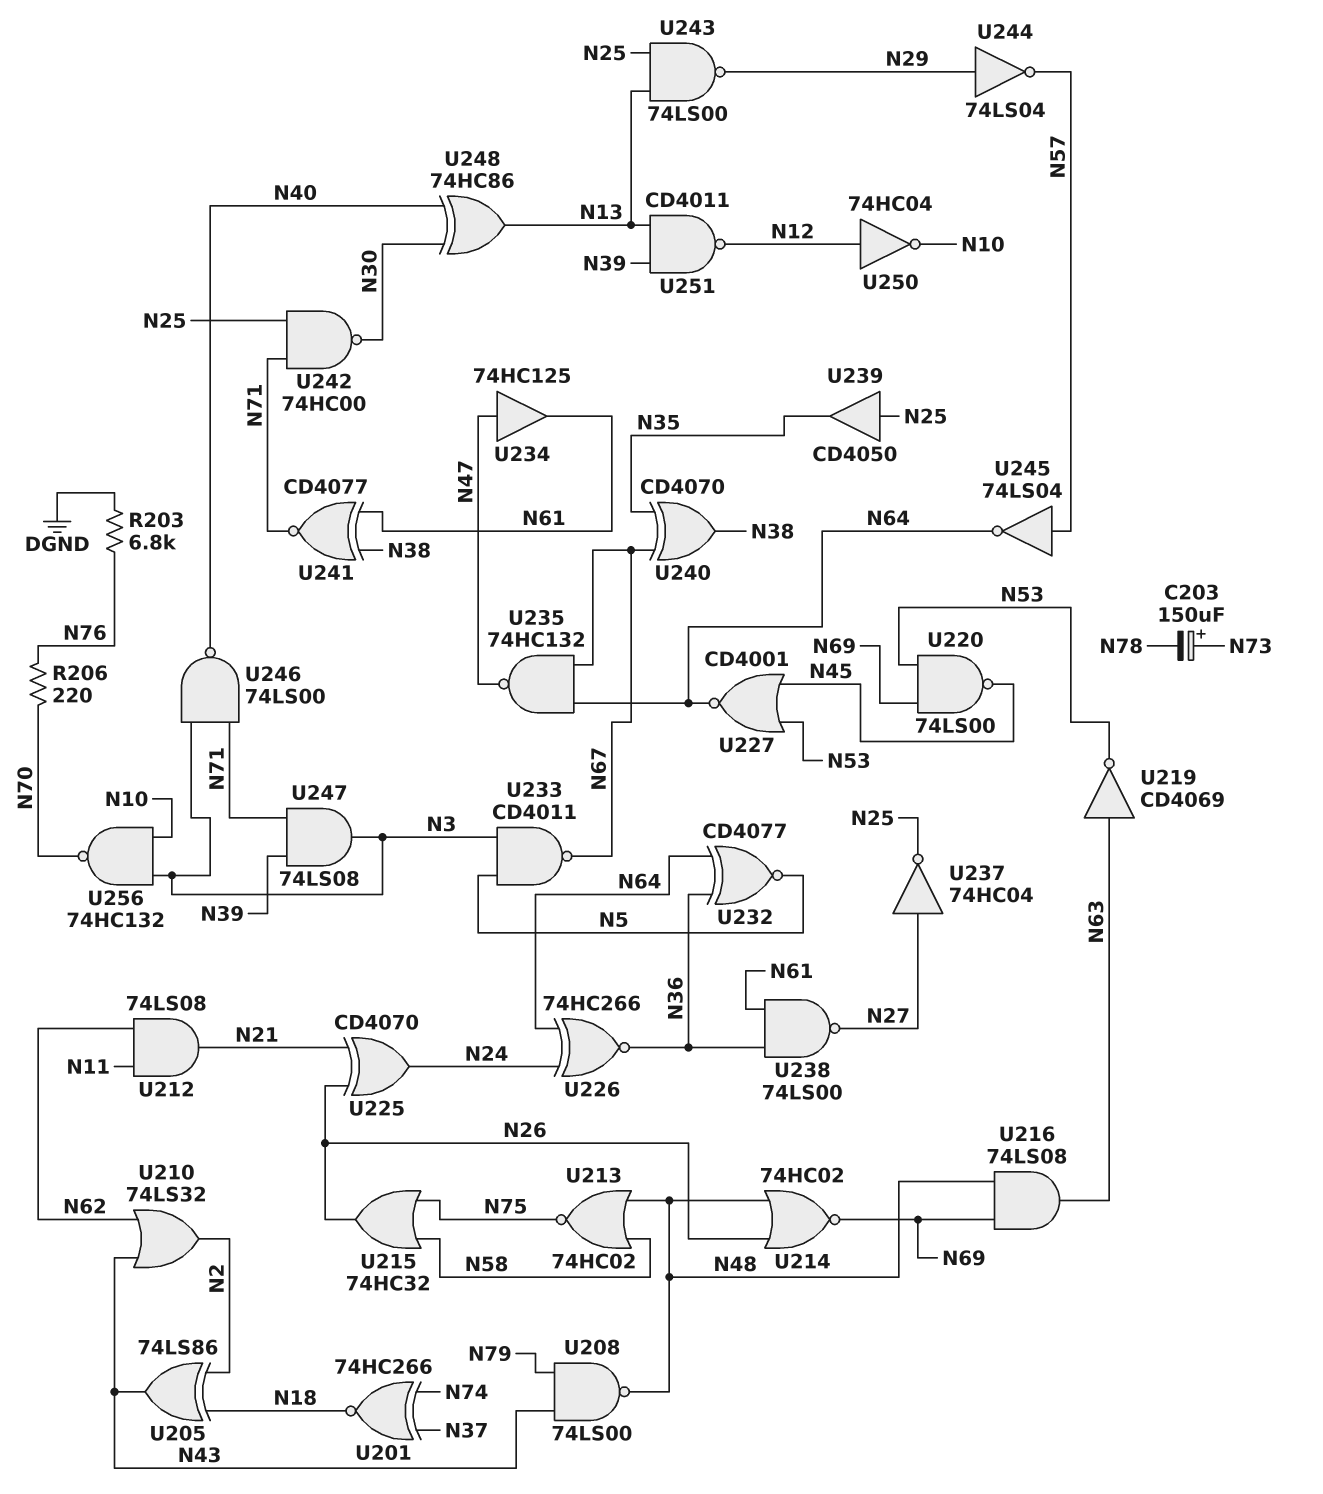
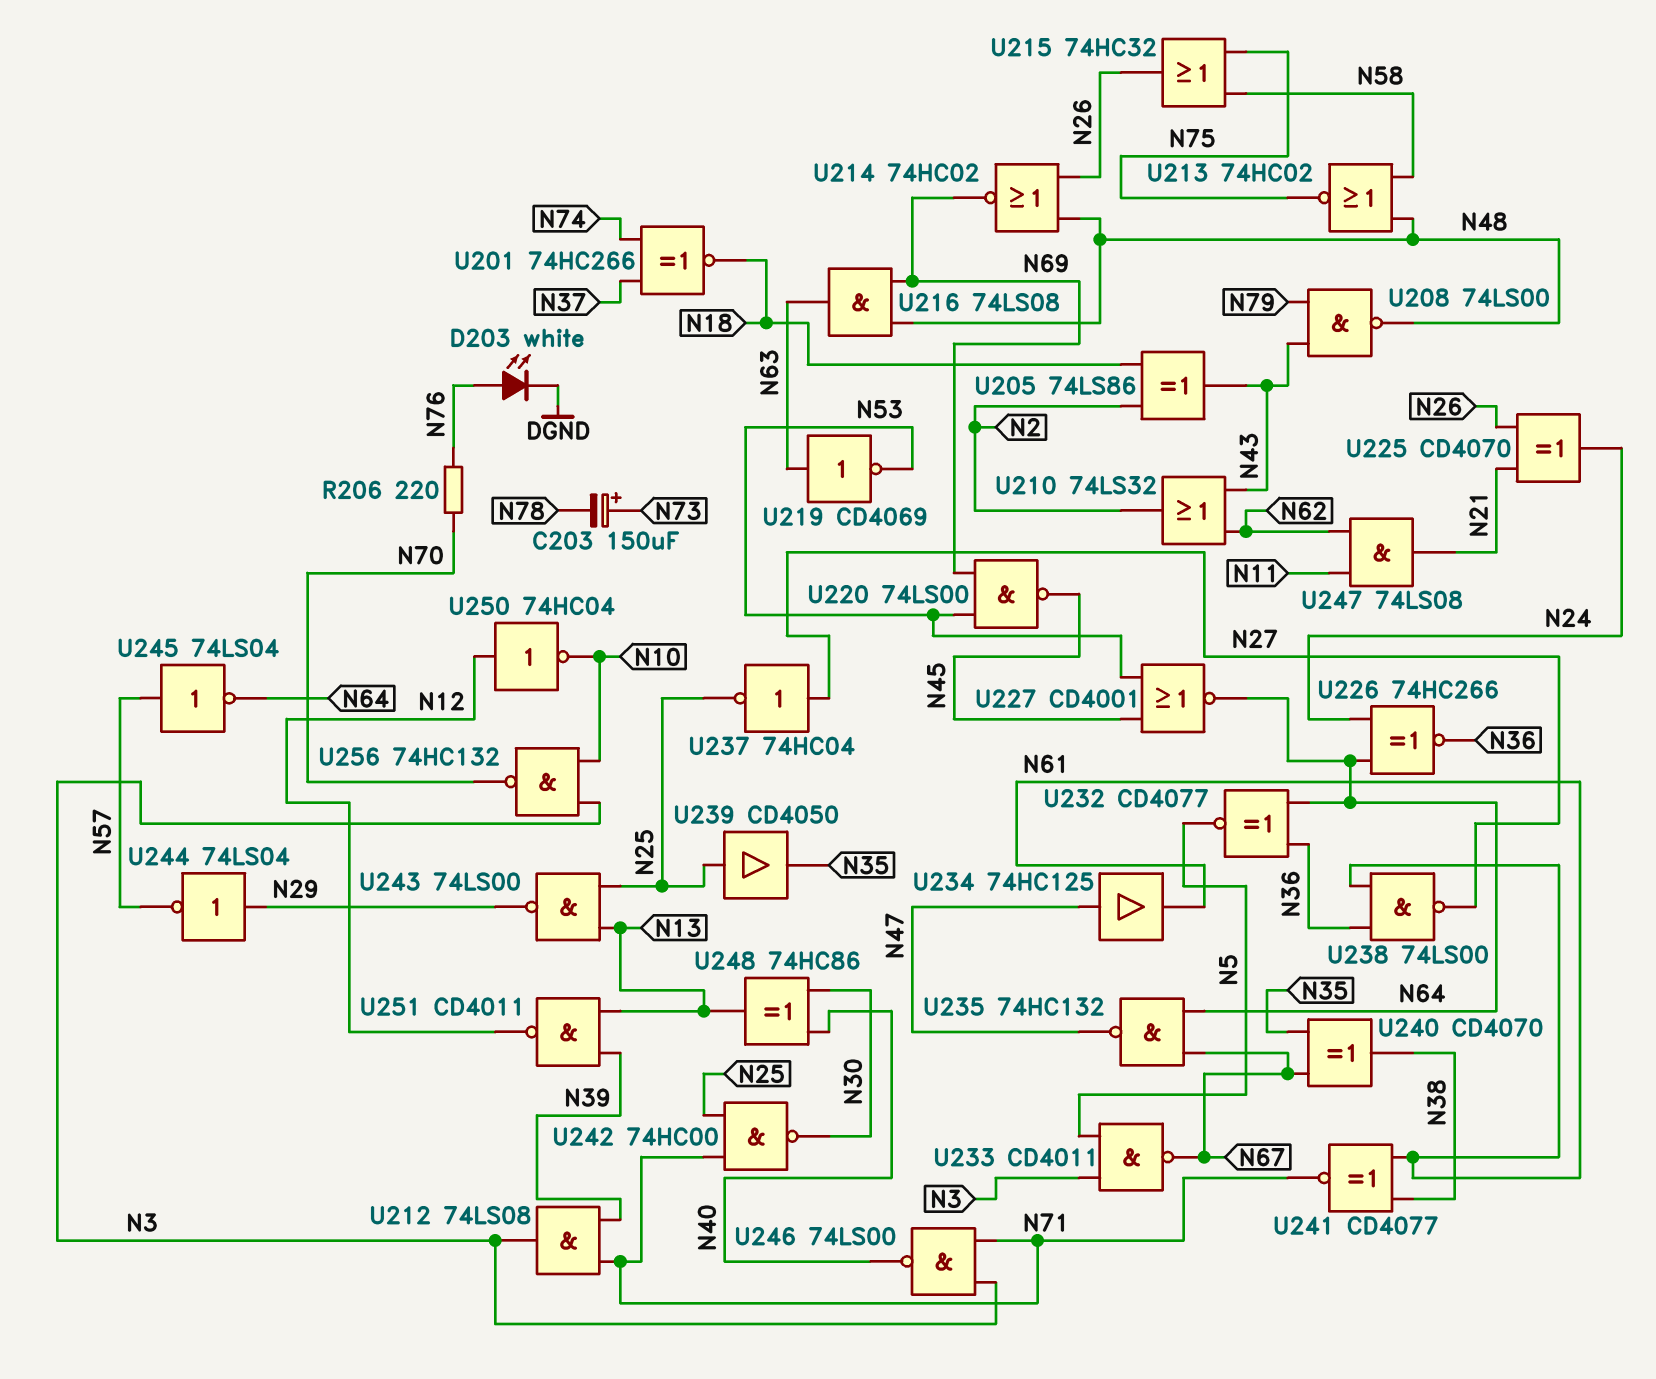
D203: none -> LED white (A N76, K DGND)
R203: 6.8k (DGND, N76) -> none
U212: AND 74LS08 (in N11, in N62, out N21) -> AND 74LS08 (in N39, in N71, out N3)
U247: AND 74LS08 (in N39, in N71, out N3) -> AND 74LS08 (in N11, in N62, out N21)

